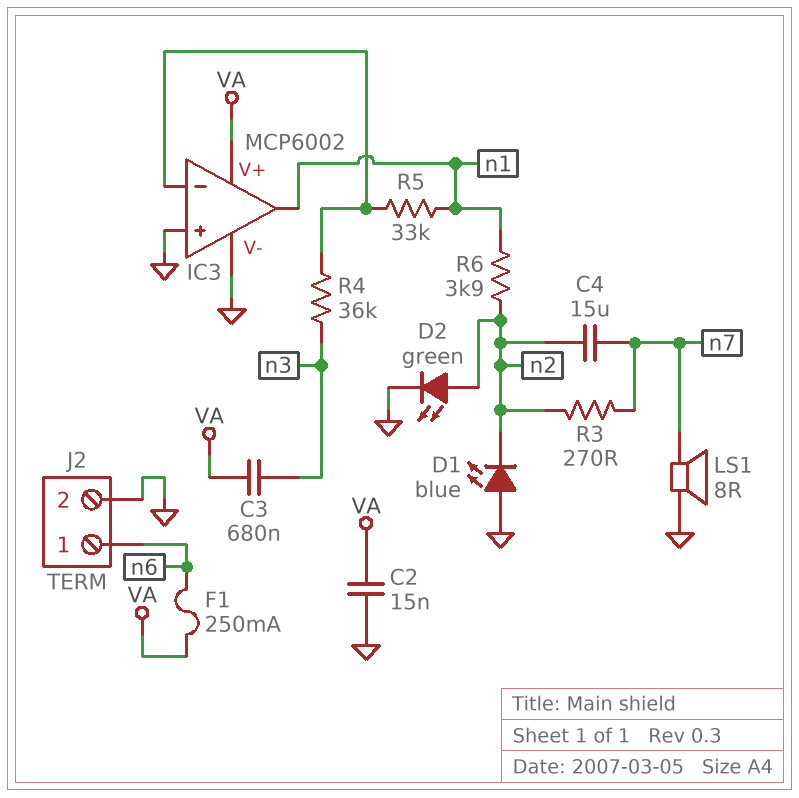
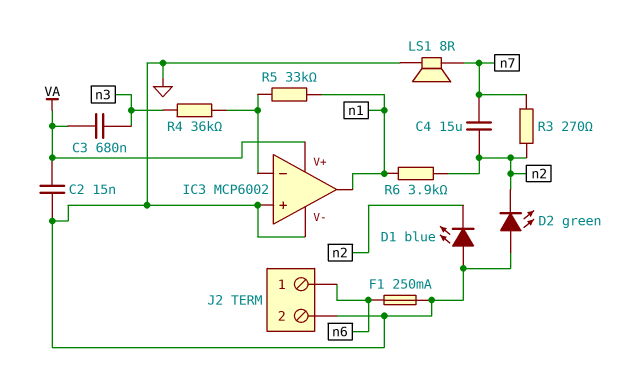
D2: LED green (A n2, K GND) -> LED green (A GND, K n2)
F1: 250mA (VA, n6) -> 250mA (GND, n6)

